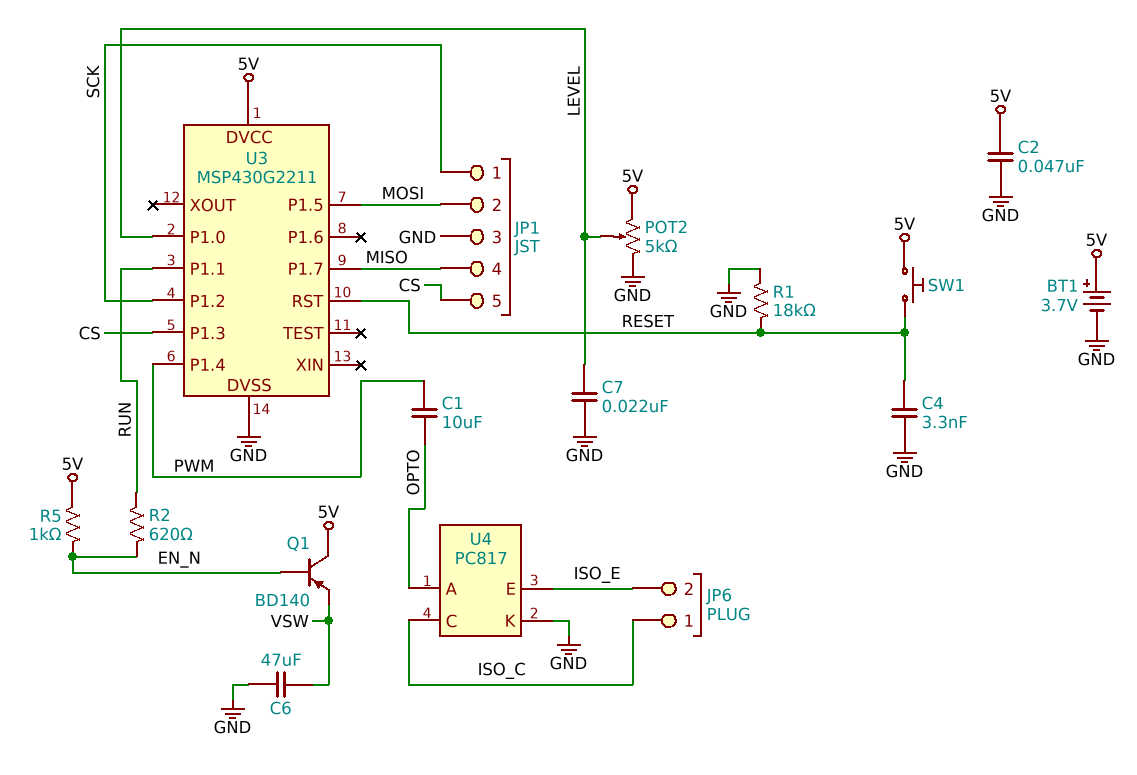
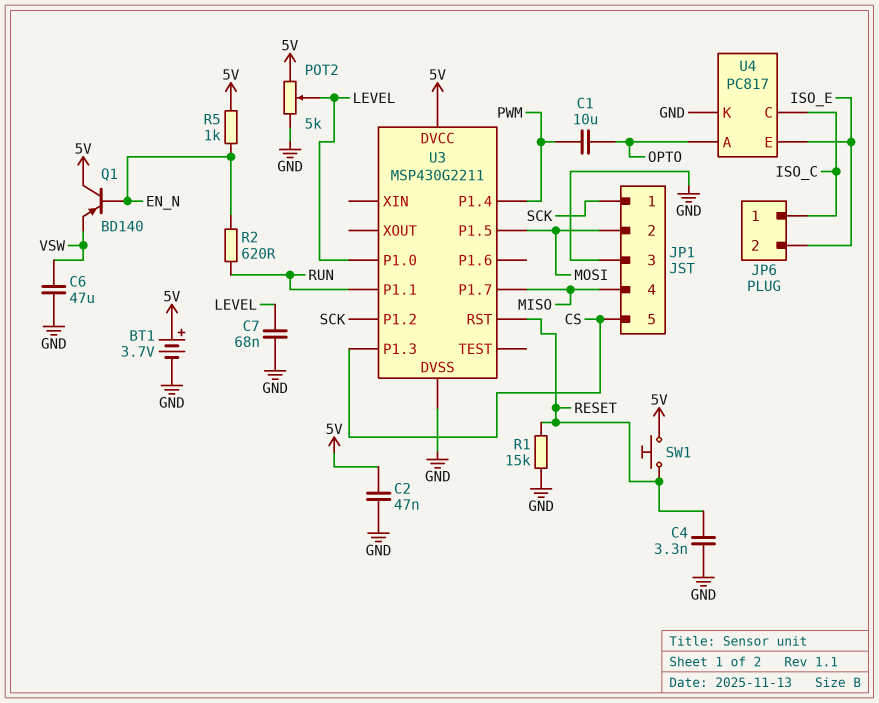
C7: 22nF (GND, LEVEL) -> 68nF (GND, LEVEL)
R1: 18k (GND, RESET) -> 15k (GND, RESET)

